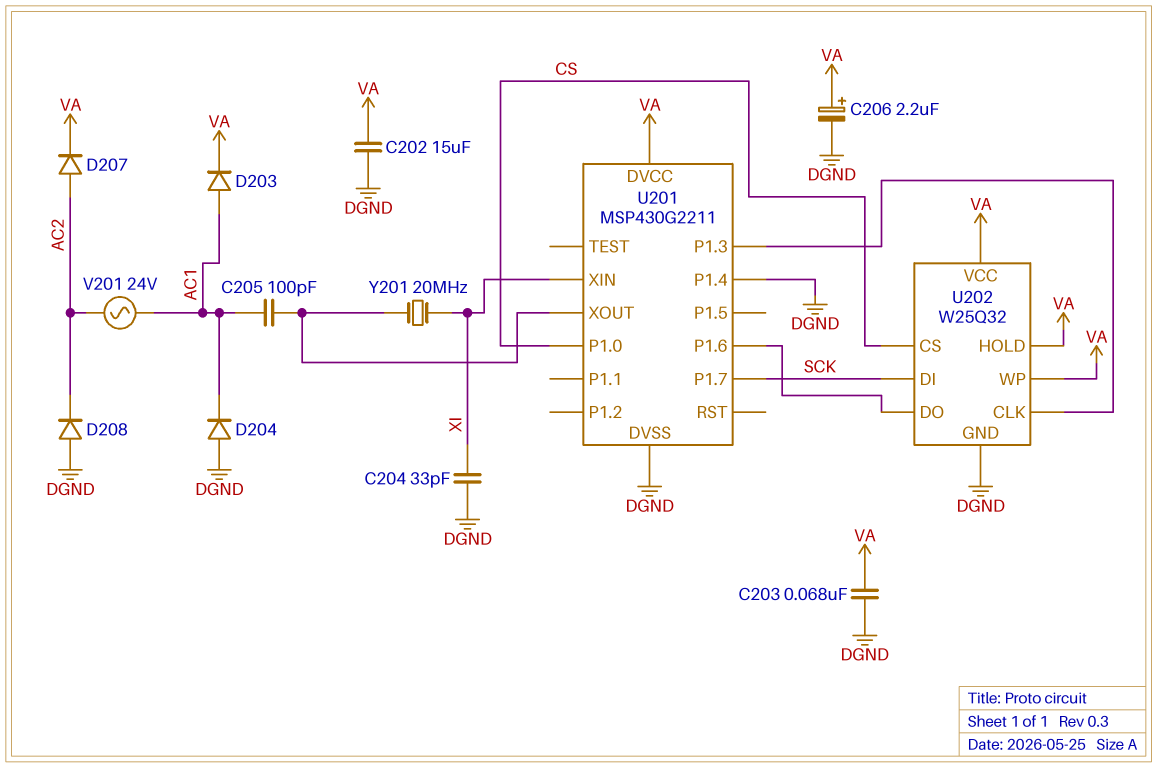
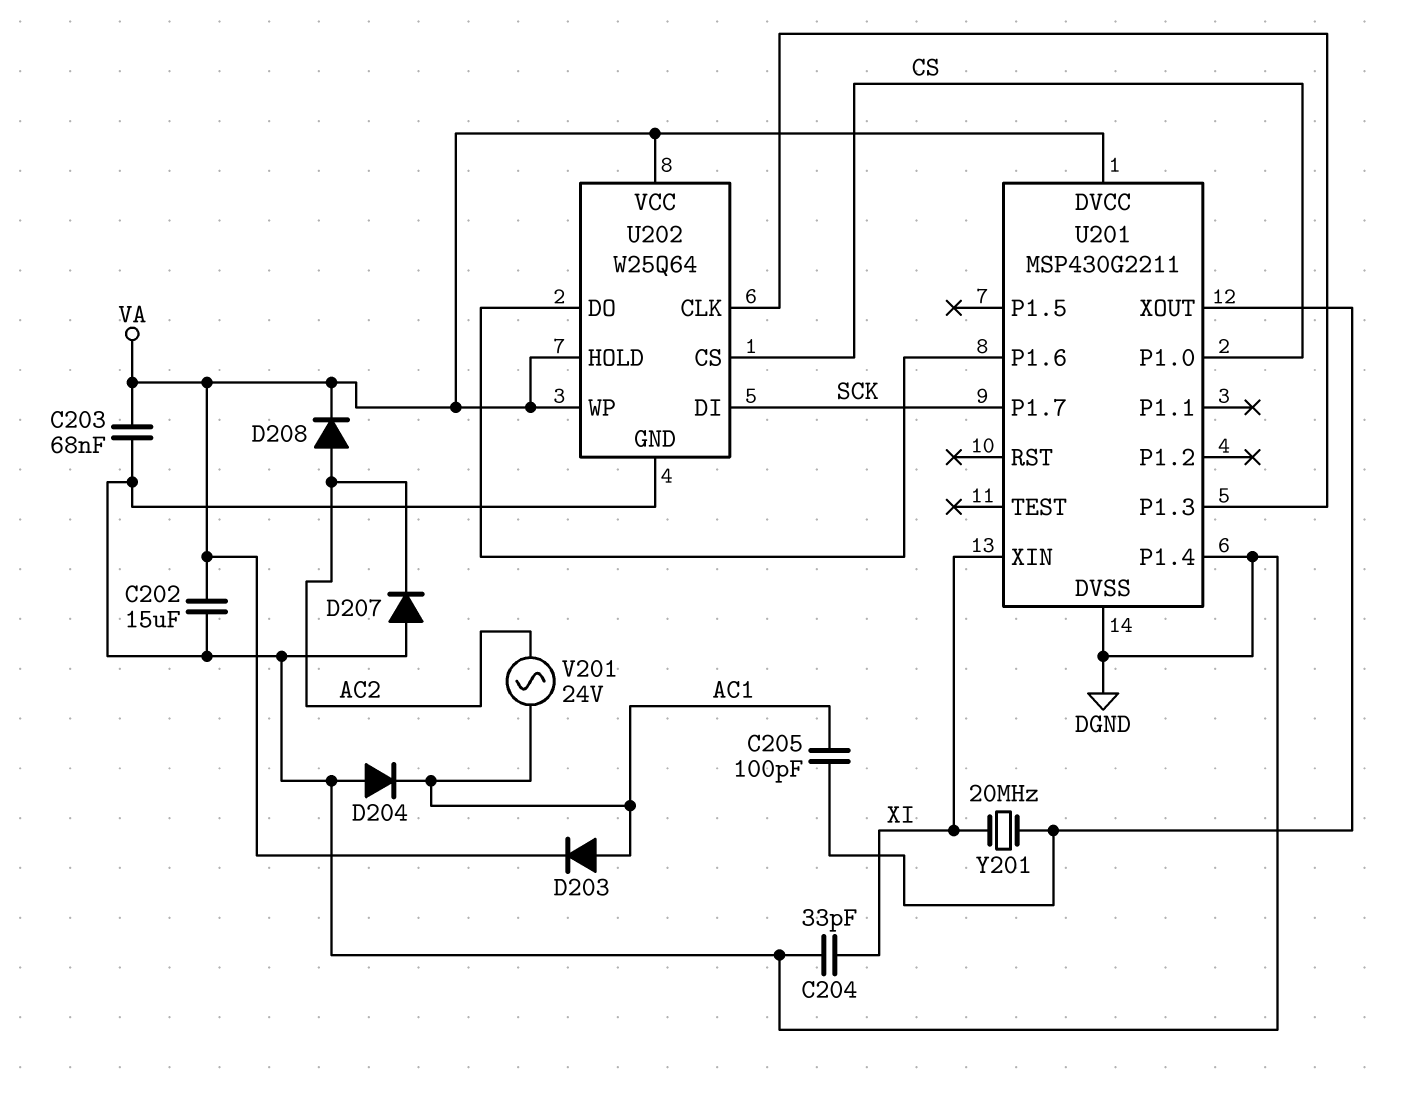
C206: 2.2uF (plus VA, minus DGND) -> none
D207: diode (A AC2, K VA) -> diode (A DGND, K AC2)
D208: diode (A DGND, K AC2) -> diode (A AC2, K VA)
U202: W25Q32 -> W25Q64

